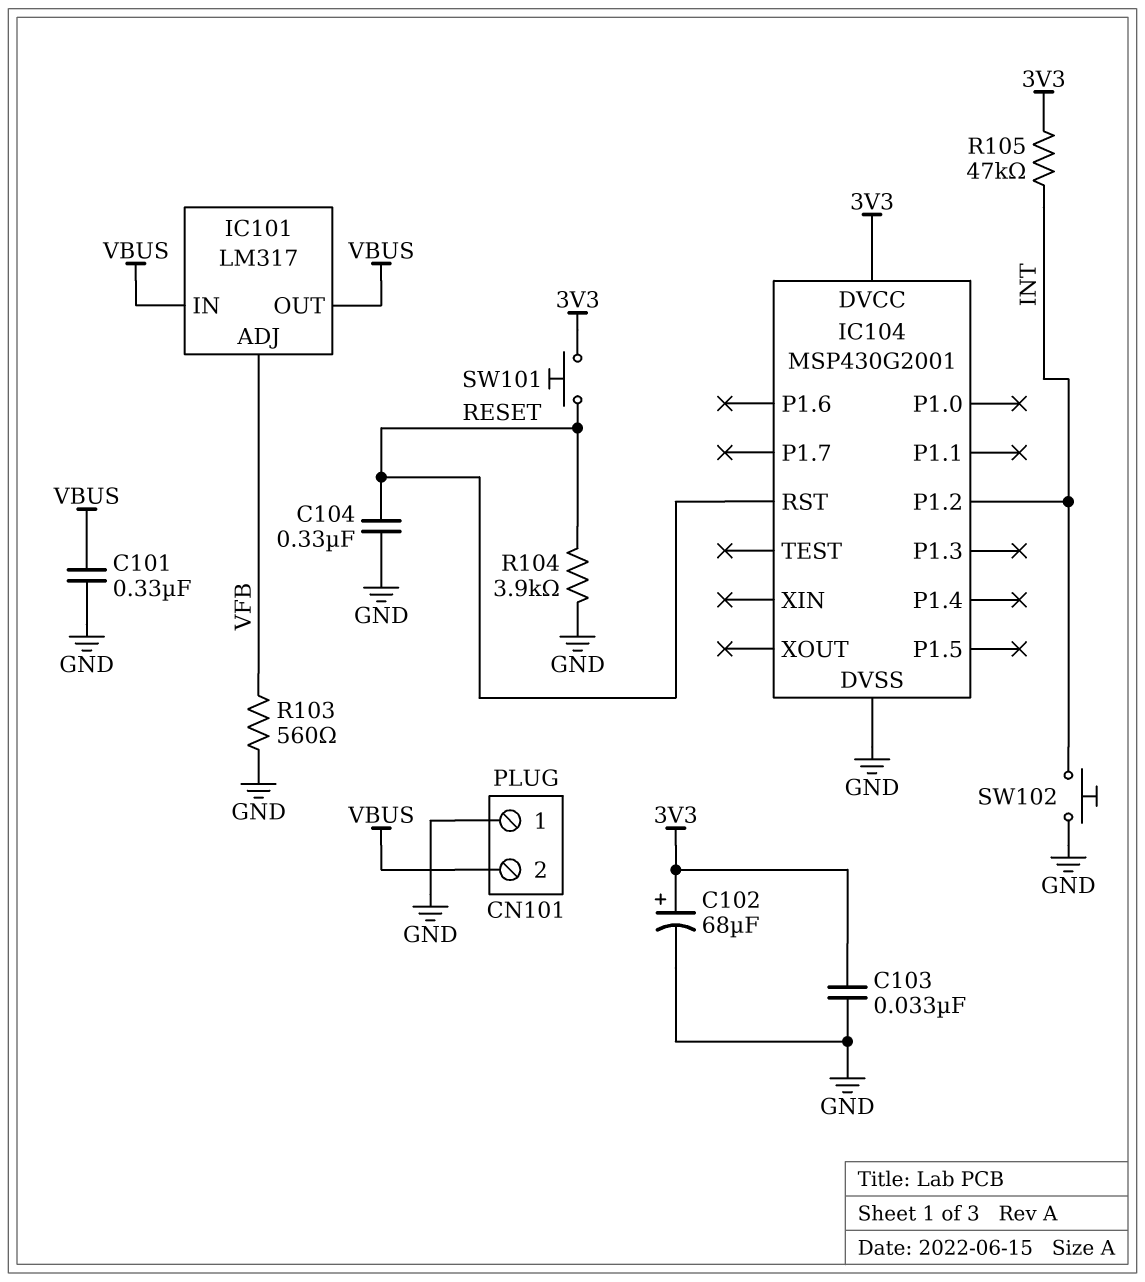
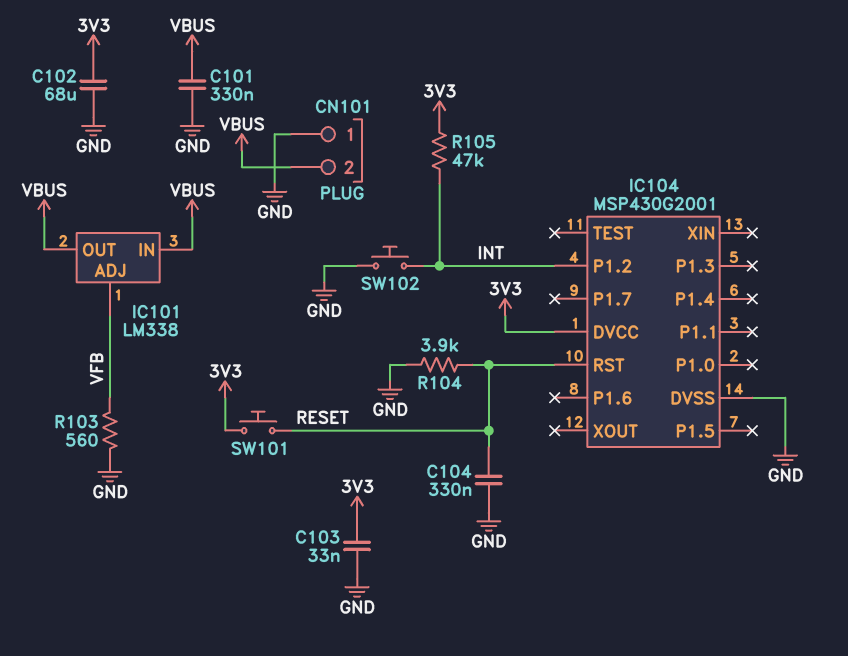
C102: 68uF (plus 3V3, minus GND) -> 68uF (3V3, GND)
IC101: LM317 -> LM338

